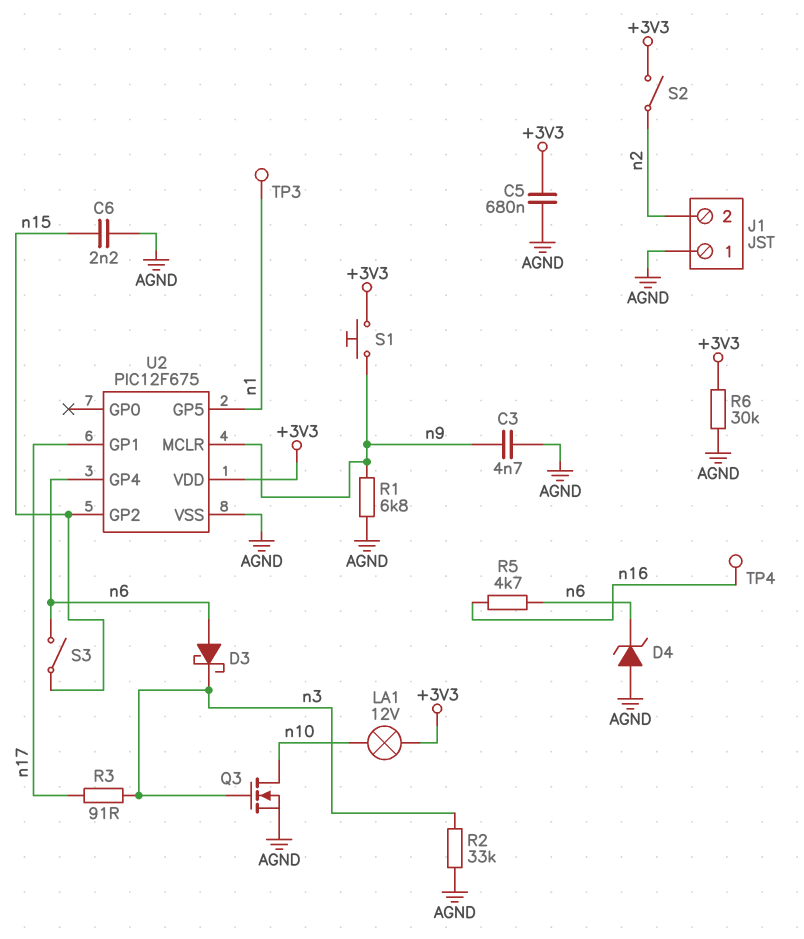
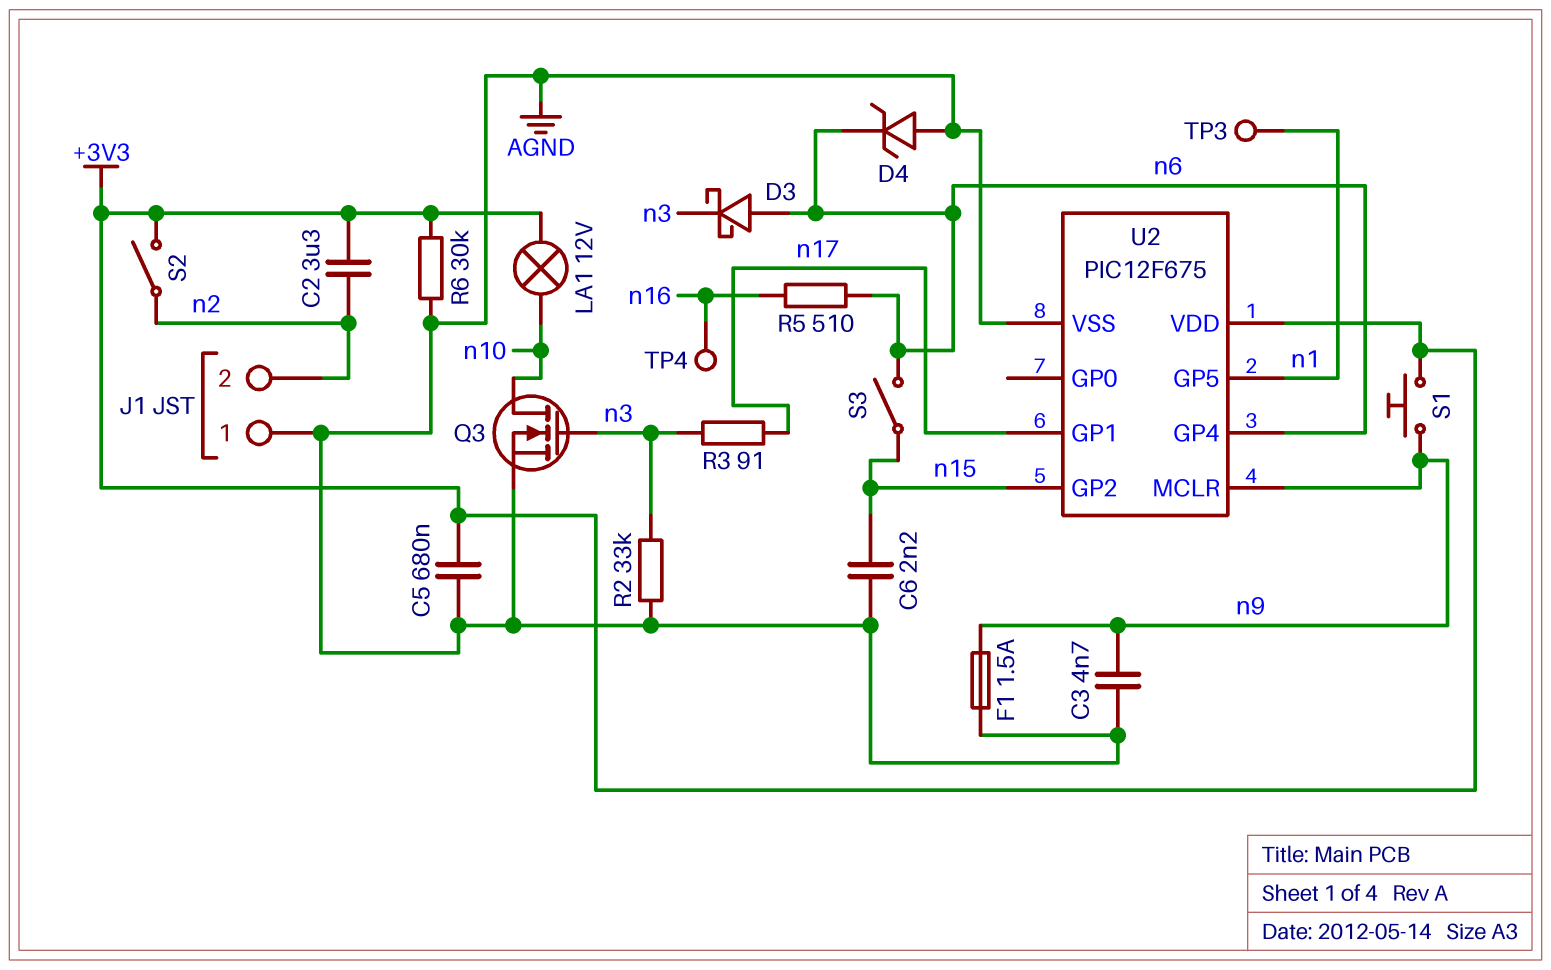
C2: none -> 3.3uF (+3V3, n2)
F1: none -> 1.5A (AGND, n9)
R1: 6.8k (AGND, n9) -> none
R5: 4.7k (n6, n16) -> 510 (n6, n16)

